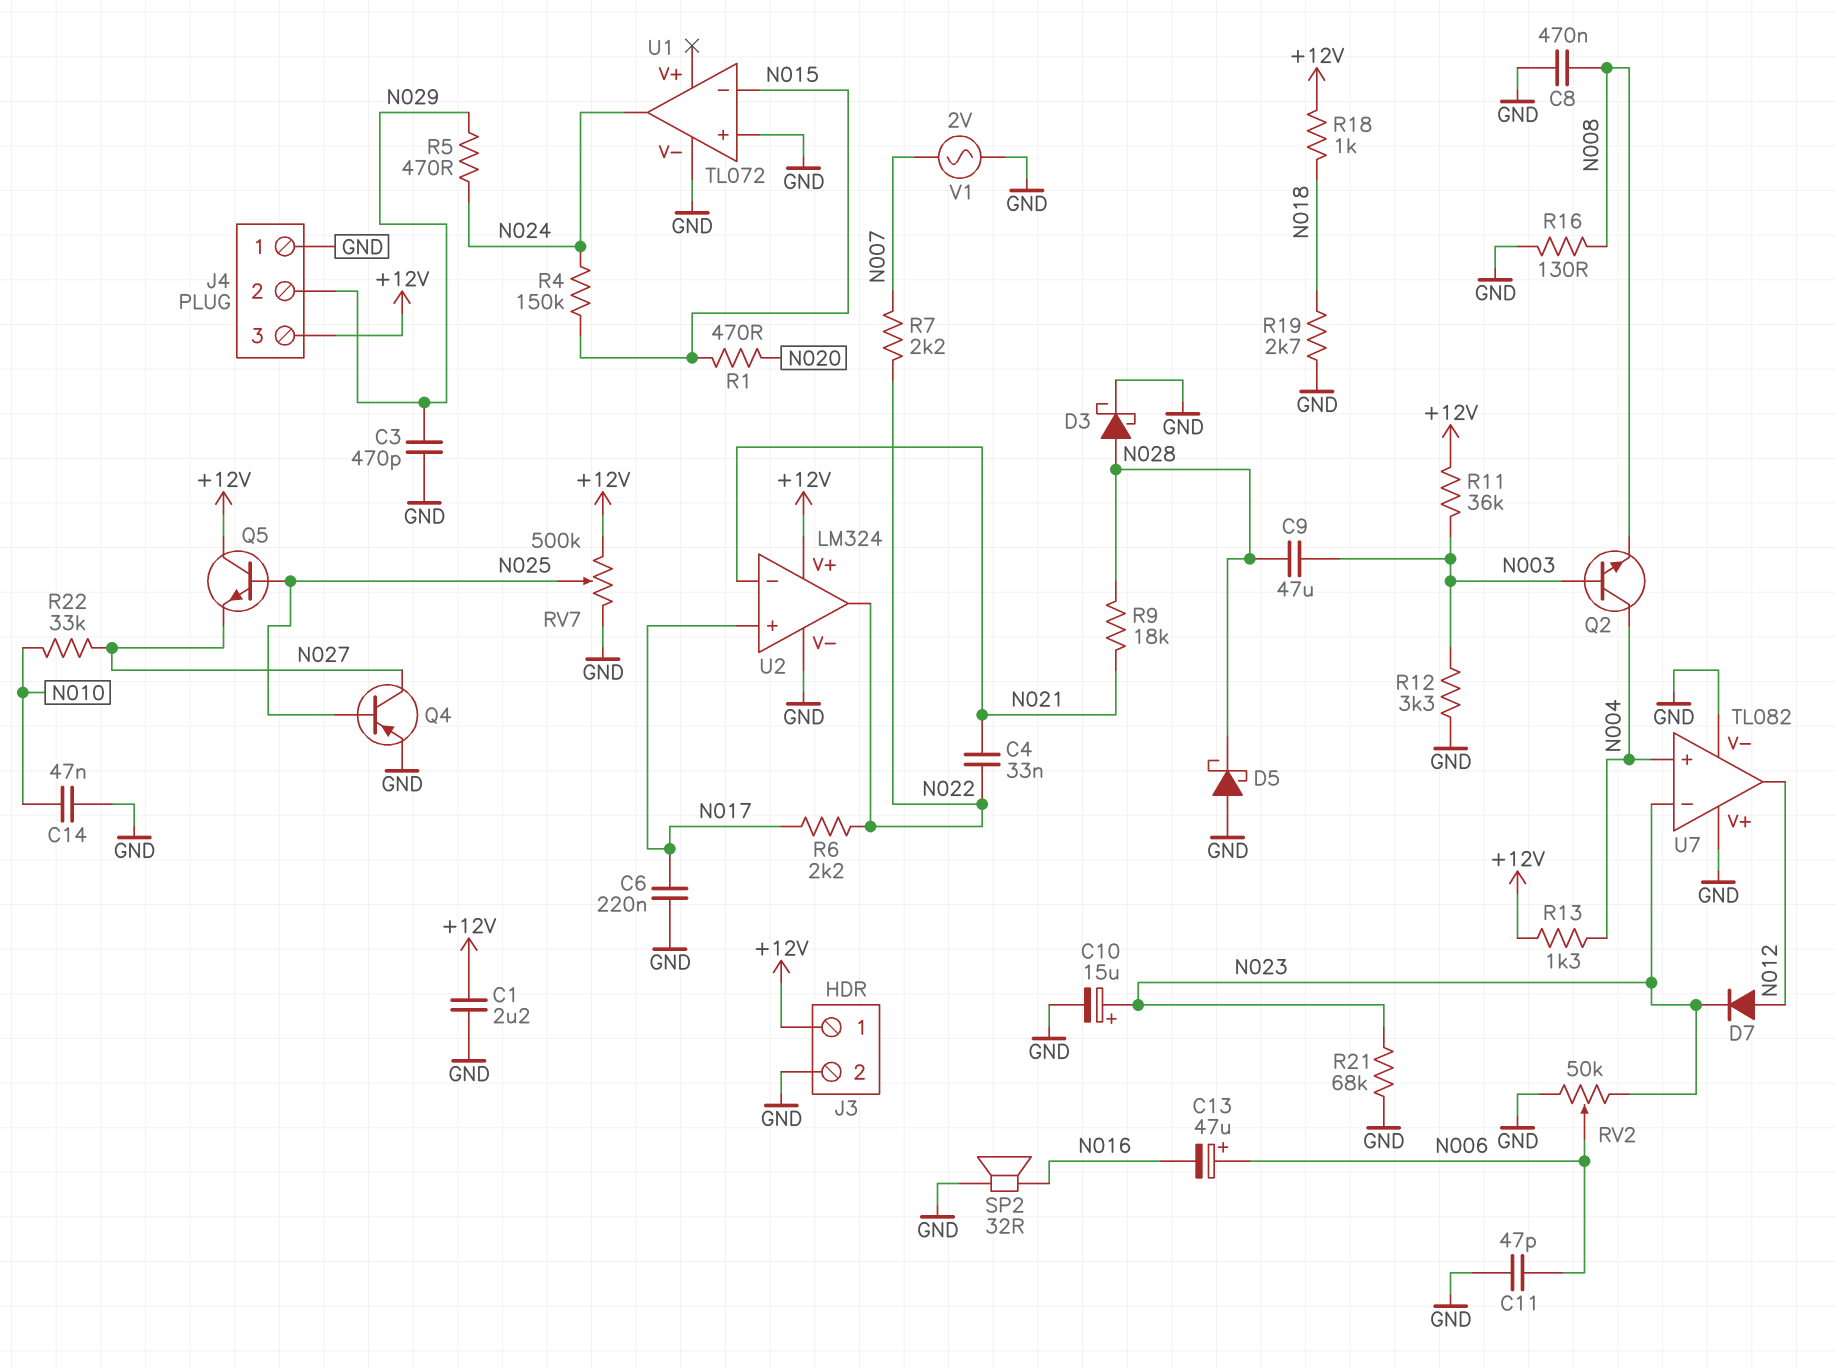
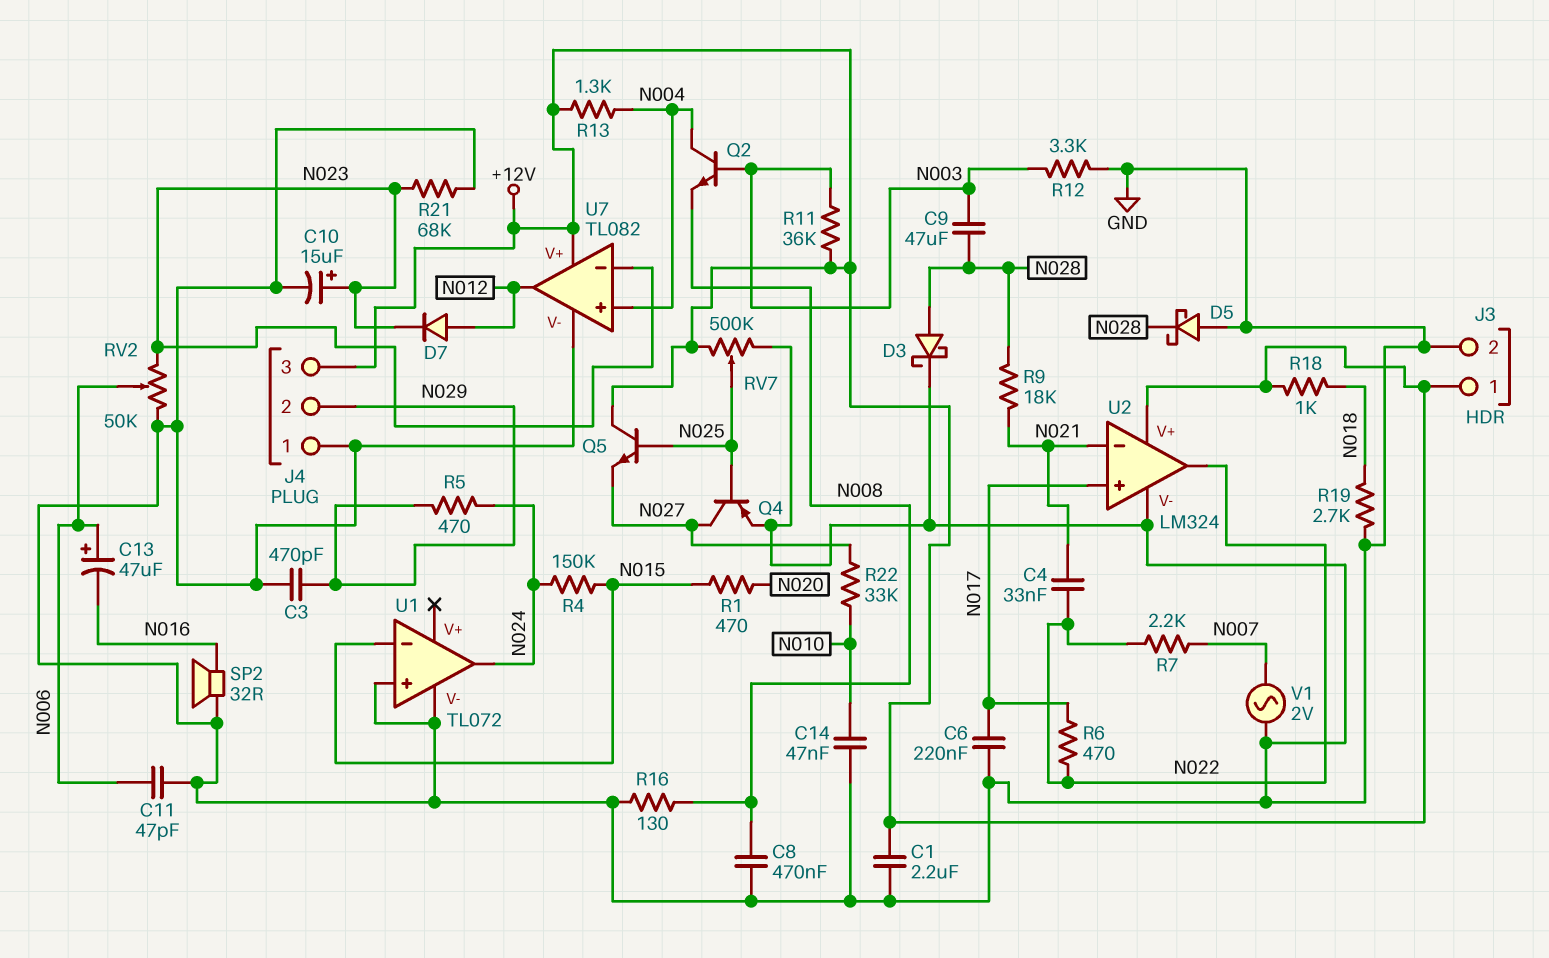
R6: 2.2k (N017, N022) -> 470 (N017, N022)
U7 pin V+: GND -> +12V

